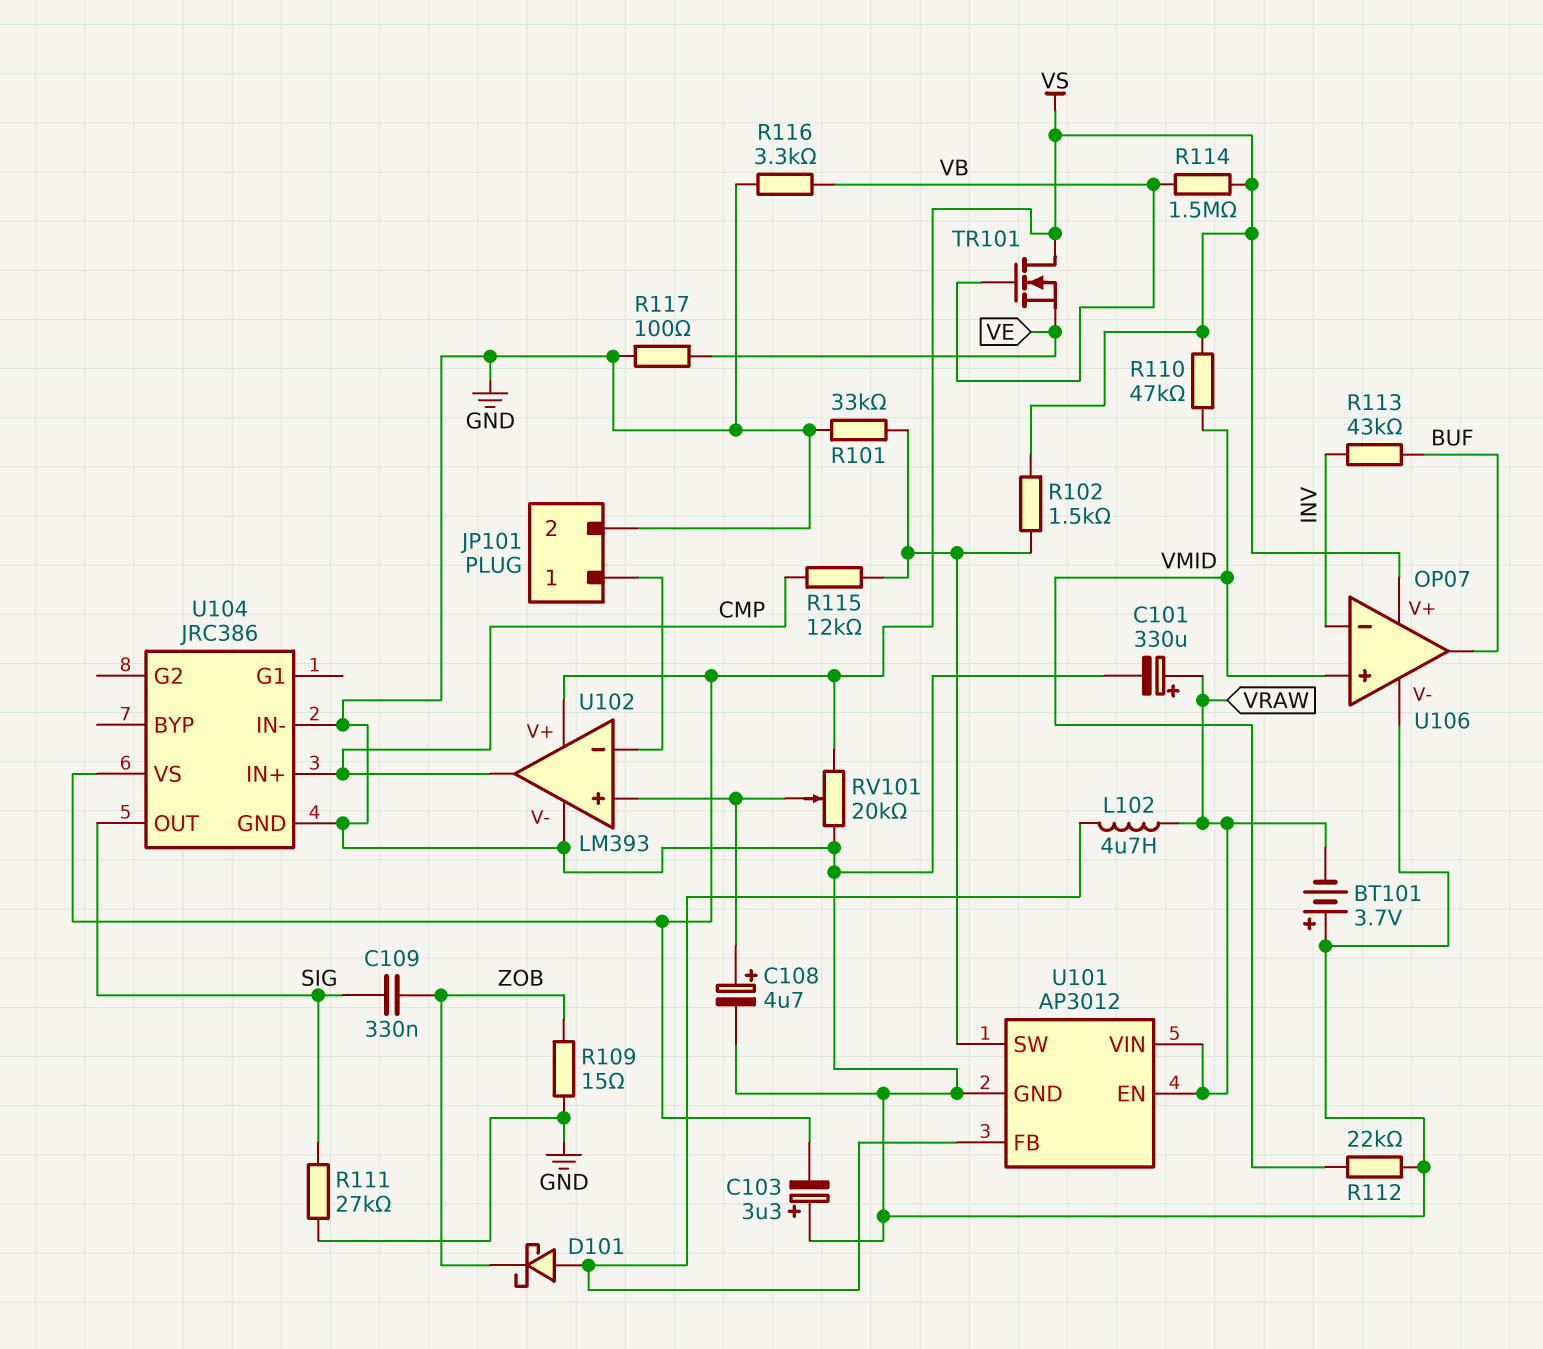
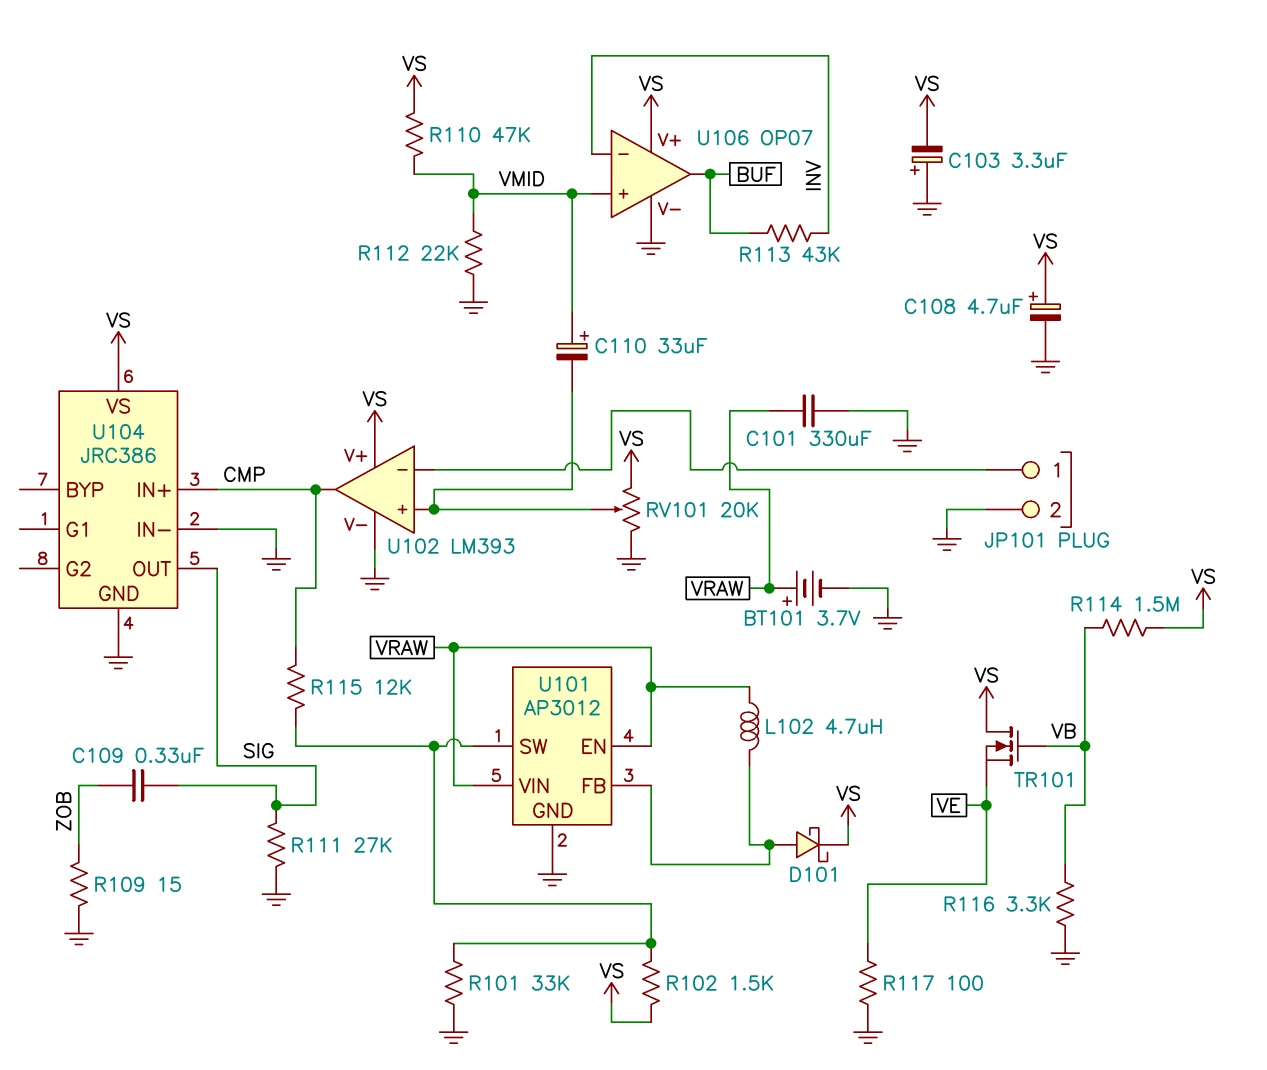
BT101: 3.7V (plus GND, minus VRAW) -> 3.7V (plus VRAW, minus GND)
C101: 330uF (plus VRAW, minus GND) -> 330uF (GND, VRAW)
C108: 4.7uF (plus U102/in+, minus GND) -> 4.7uF (plus VS, minus GND)
C110: none -> 33uF (plus VMID, minus U102/in+)
D101: schottky (A U101/FB, K ZOB) -> schottky (A U101/FB, K VS)

